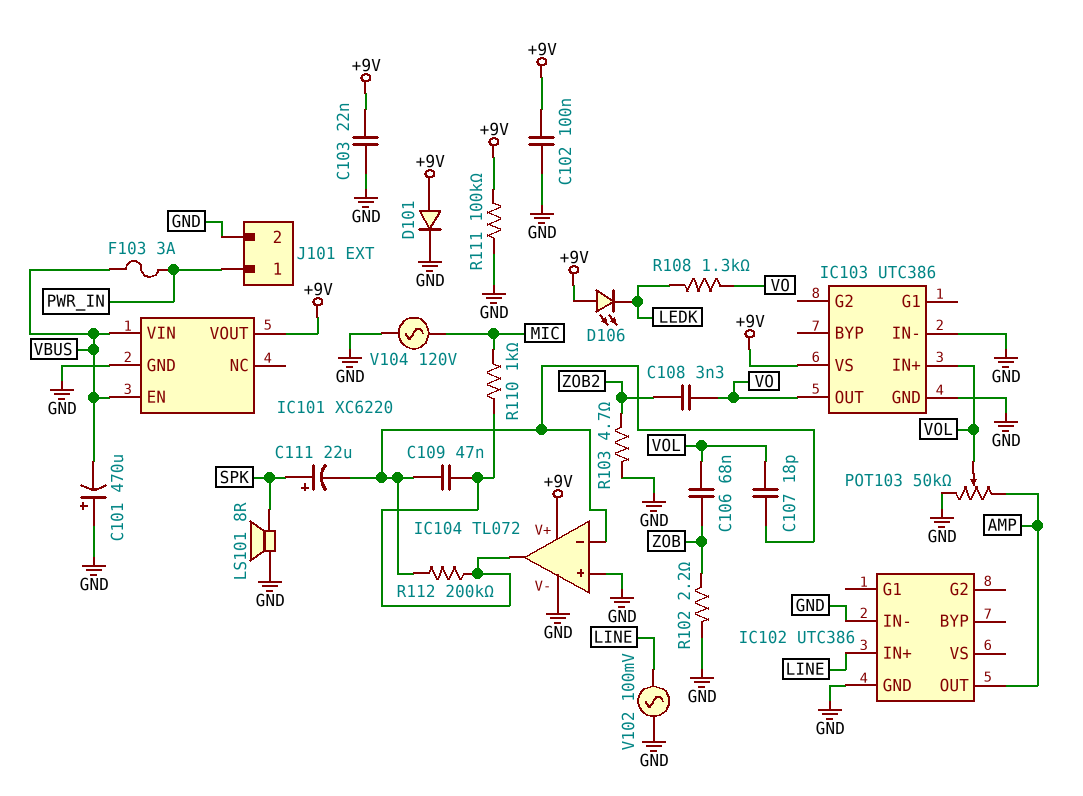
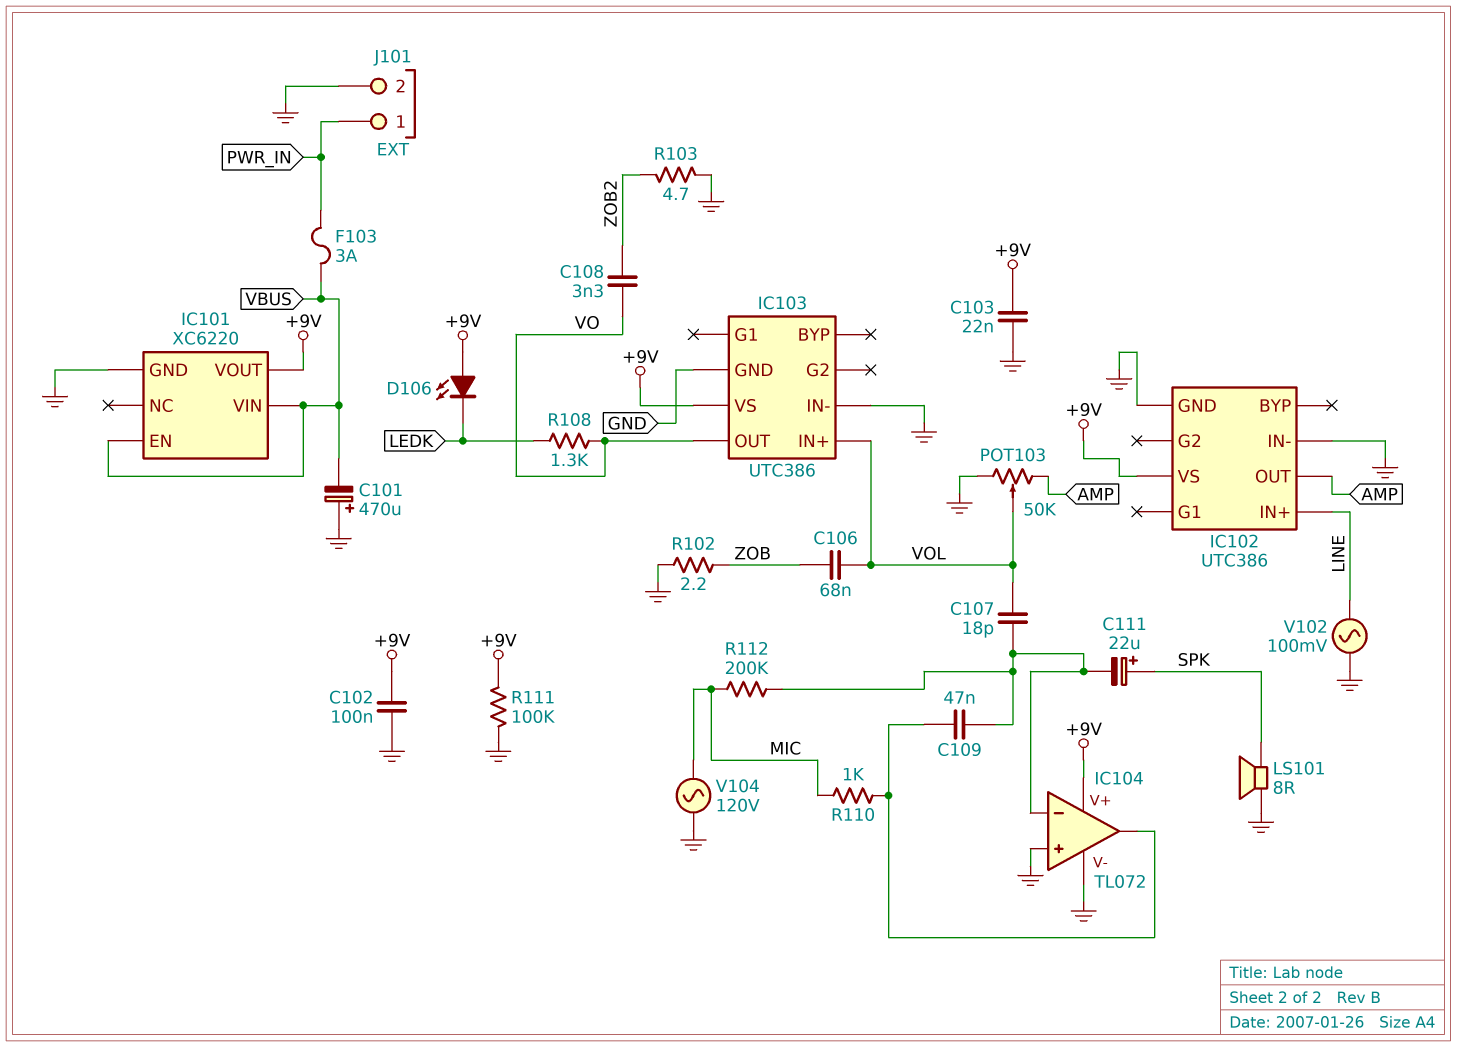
D101: diode (A +9V, K GND) -> none
IC102 pin VS: none -> +9V
R112: 200k (IC104/in-, IC104/out) -> 200k (IC104/in-, MIC)

